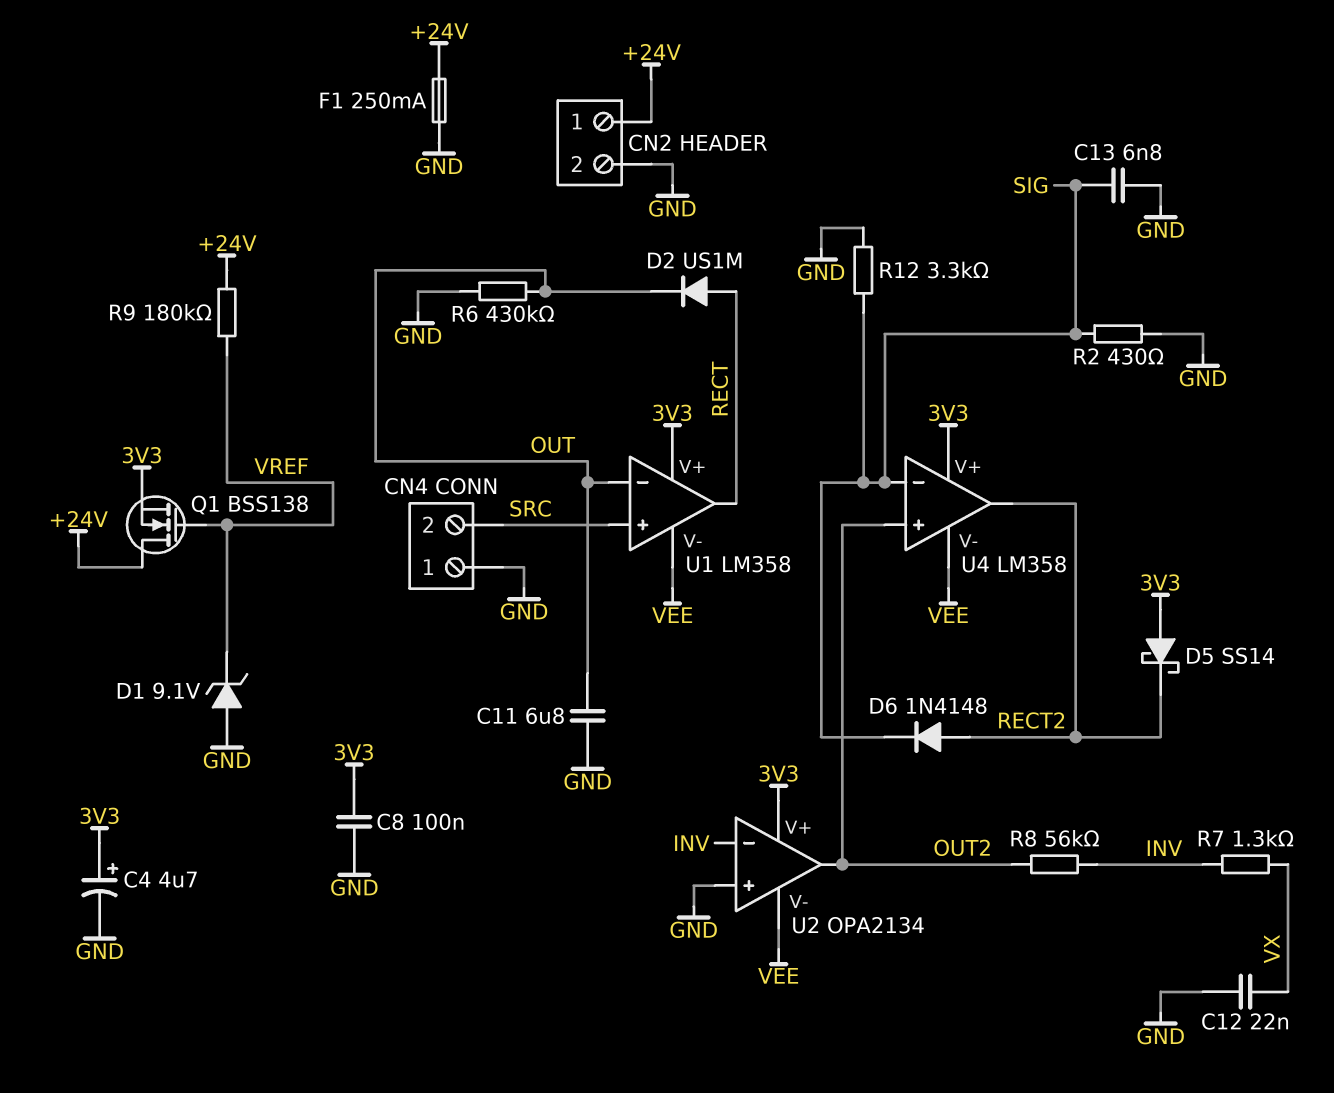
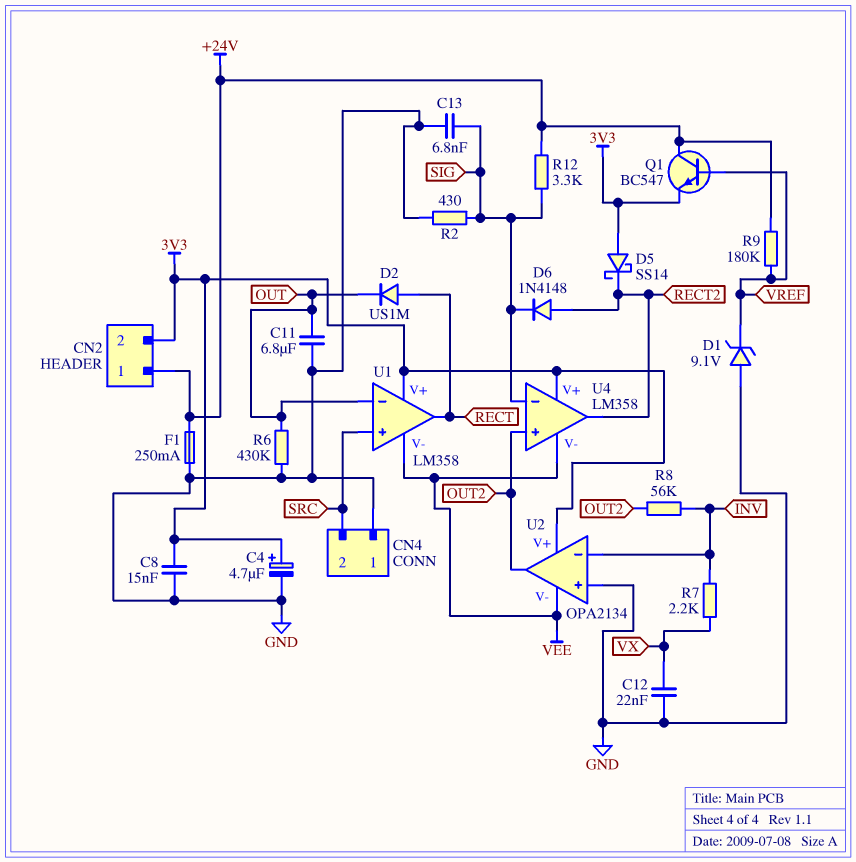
C8: 100nF (3V3, GND) -> 15nF (3V3, GND)
CN2 pin 2: GND -> 3V3
Q1: NMOS BSS138 (G VREF, D +24V, S 3V3) -> NPN BC547 (B VREF, C +24V, E 3V3)
R7: 1.3k (INV, VX) -> 2.2k (INV, VX)
R12: 3.3k (GND, SIG) -> 3.3k (+24V, SIG)

